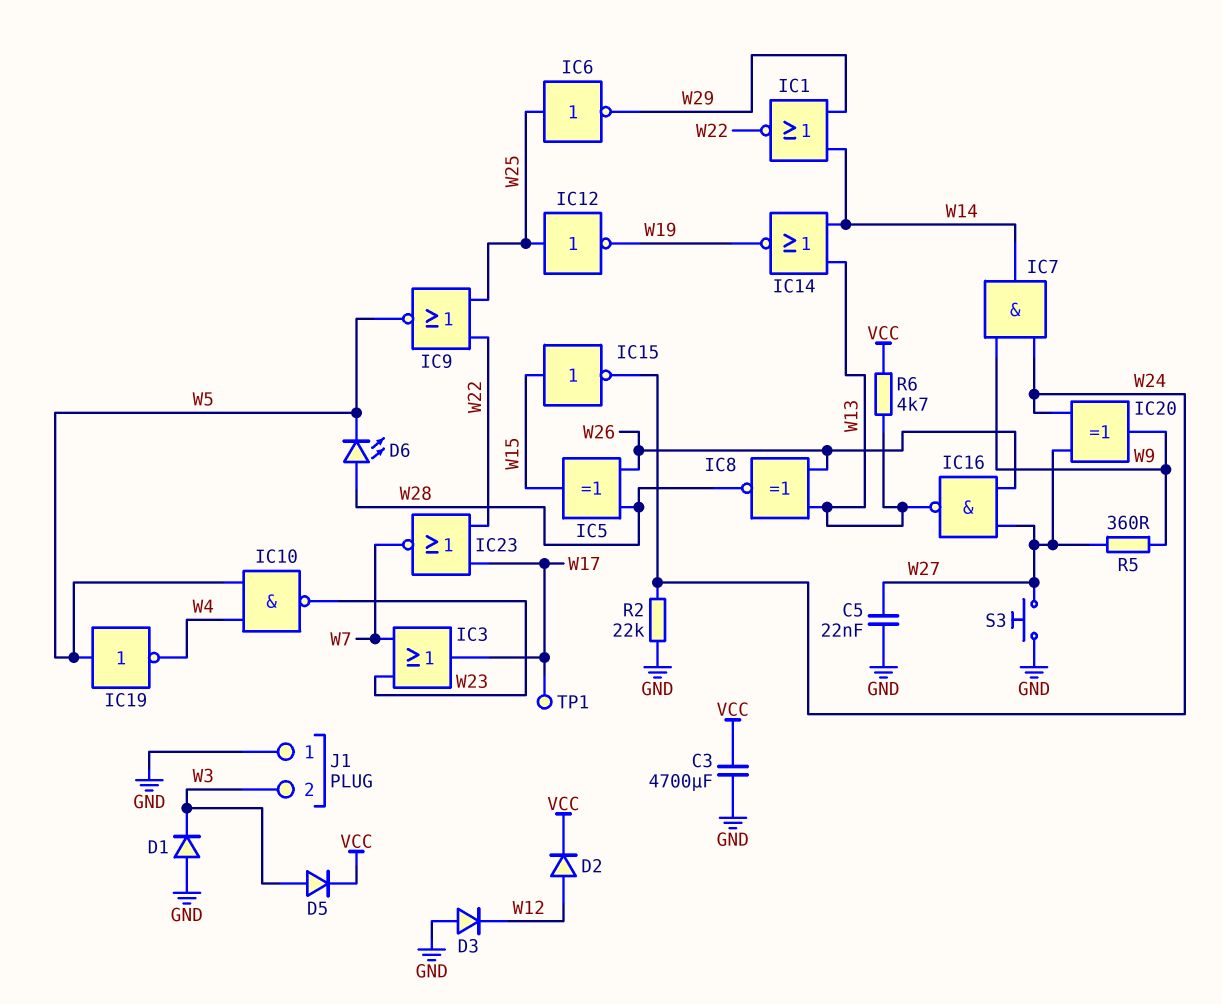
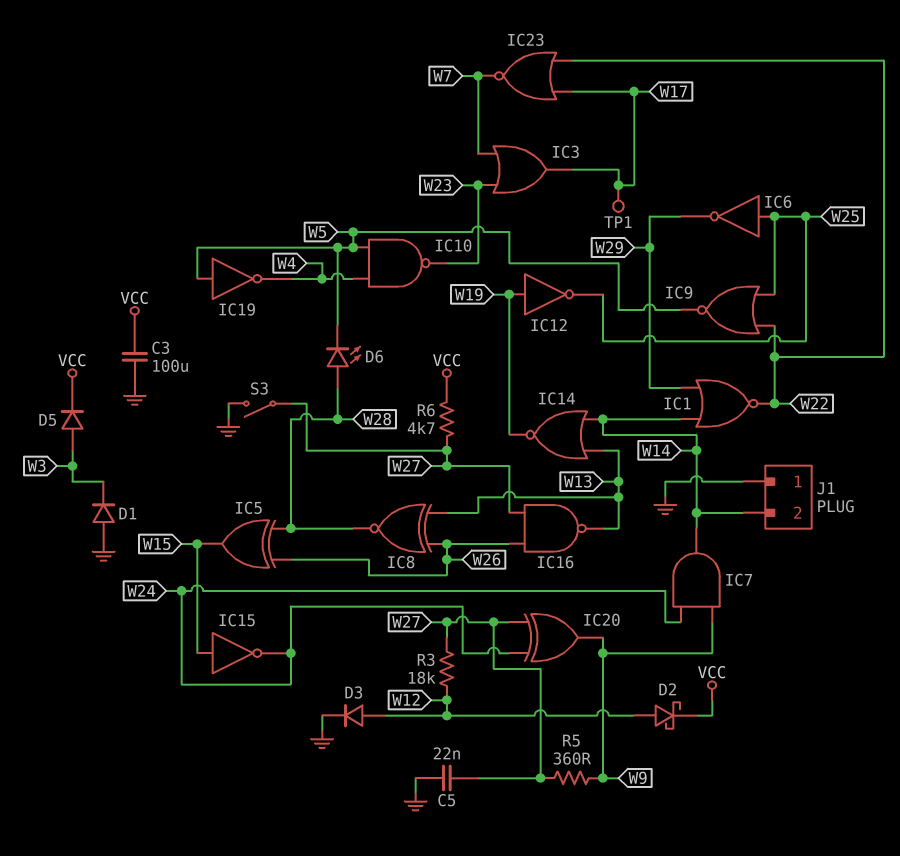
C3: 4700uF (GND, VCC) -> 100uF (GND, VCC)
D2: diode (A W12, K VCC) -> schottky (A W12, K VCC)
D3: diode (A GND, K W12) -> diode (A W12, K GND)
IC12: NOT (in W25, out W19) -> NOT (in W19, out W25)
J1 pin 2: W3 -> W14
R2: 22k (GND, W24) -> none
R3: none -> 18k (W12, W27)
R6: 4.7k (VCC, W13) -> 4.7k (VCC, W27)
S3: button (GND, W27) -> switch (GND, W27)

